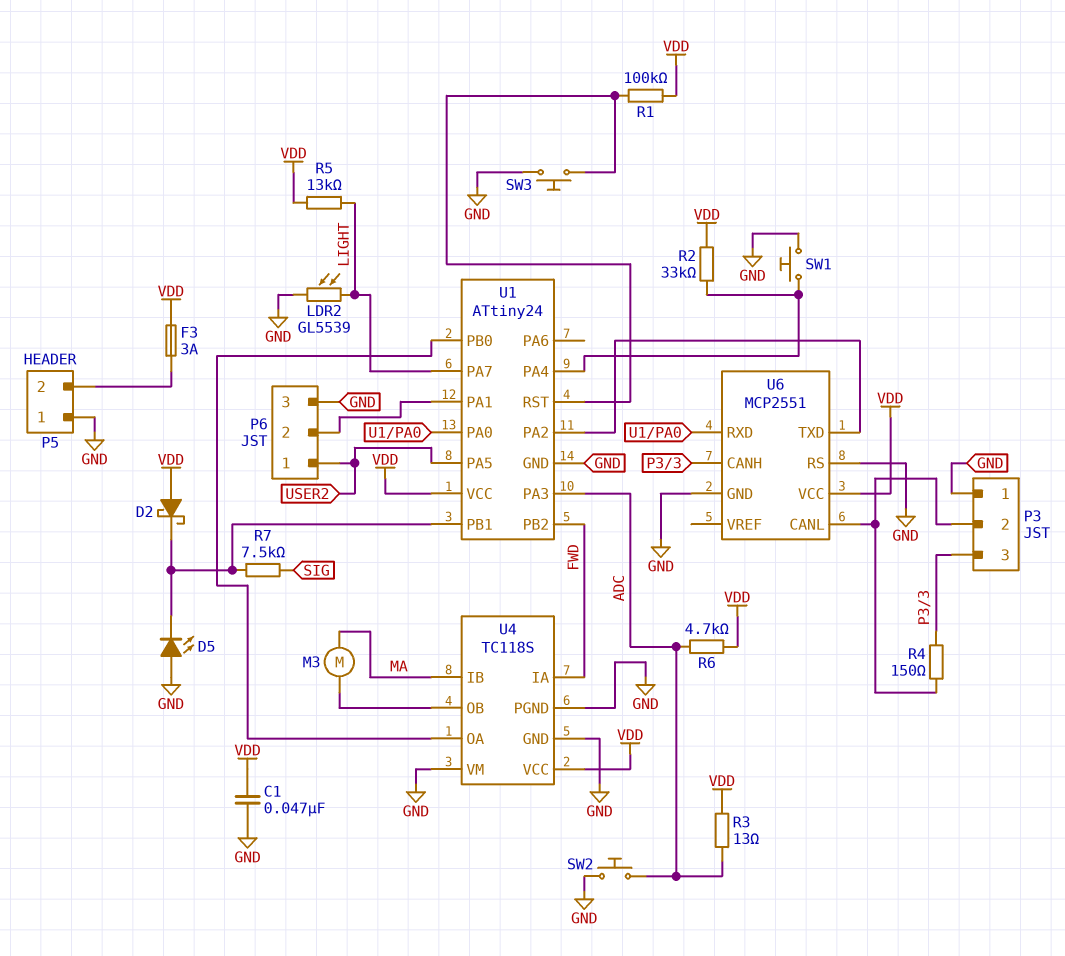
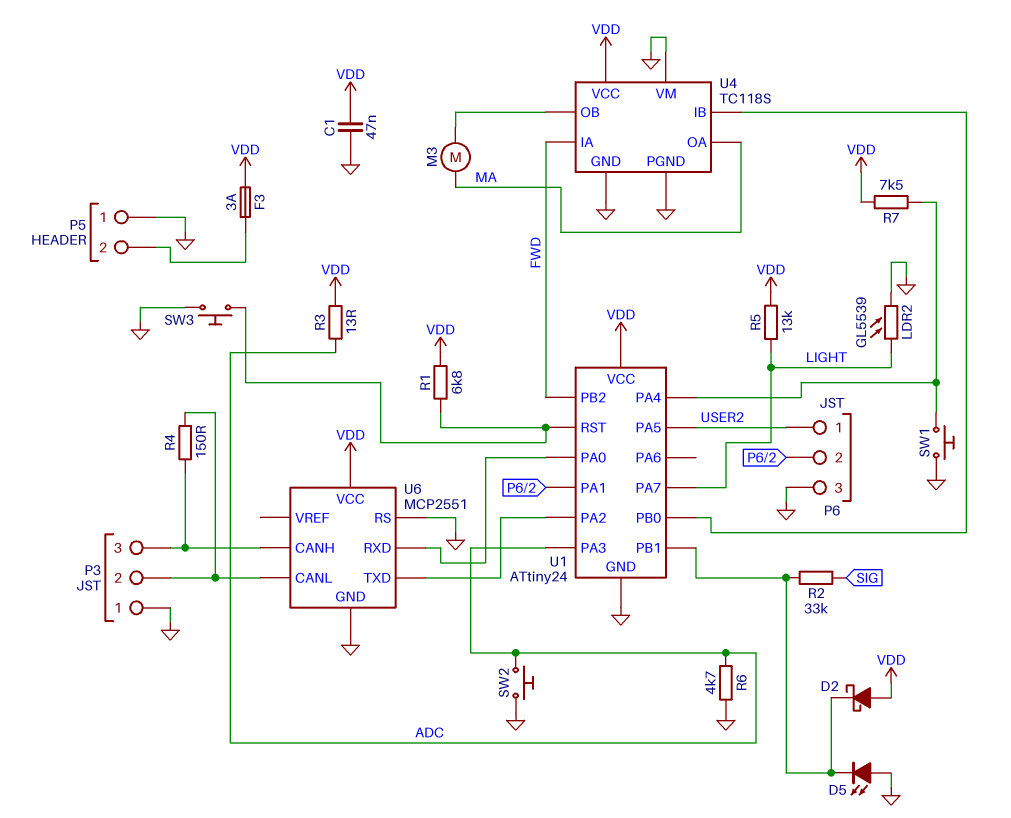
R1: 100k (U1/RST, VDD) -> 6.8k (U1/RST, VDD)
R2: 33k (U1/PA4, VDD) -> 33k (SIG, U1/PB1)
R6: 4.7k (ADC, VDD) -> 4.7k (ADC, GND)
R7: 7.5k (SIG, U1/PB1) -> 7.5k (U1/PA4, VDD)
U4 pin IB: MA -> U1/PB0
U4 pin OA: U1/PB0 -> MA

